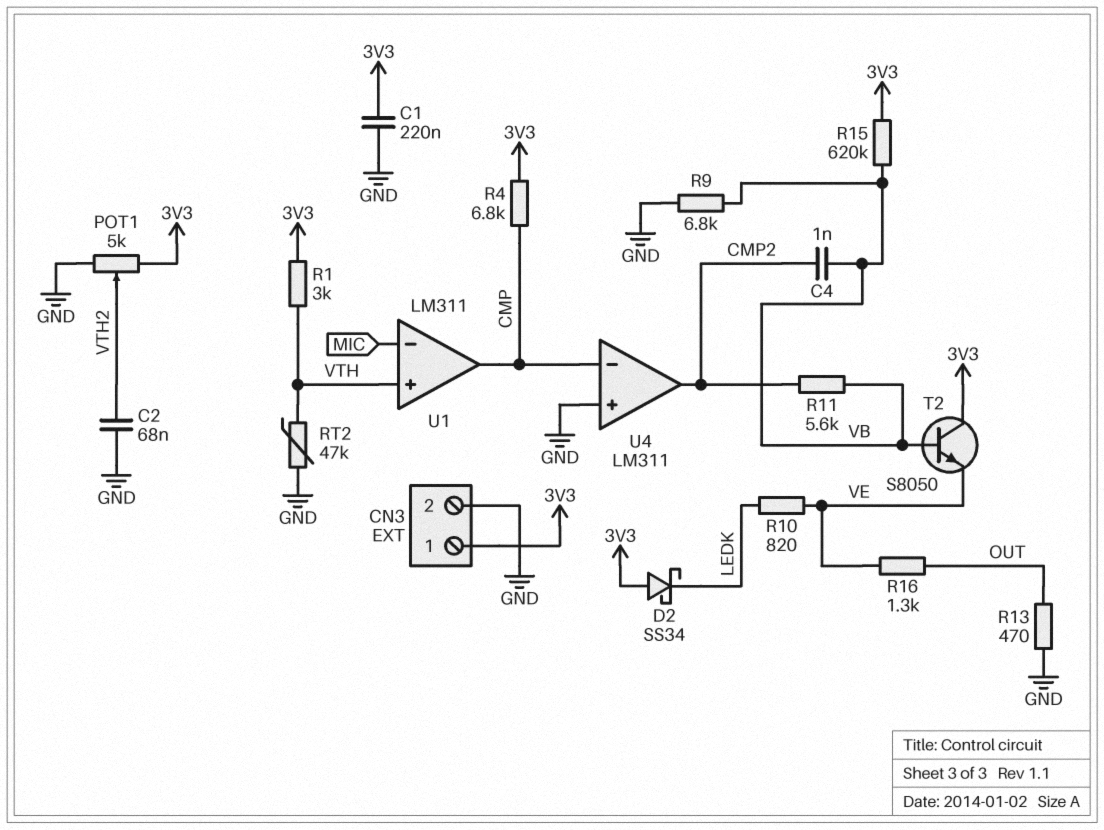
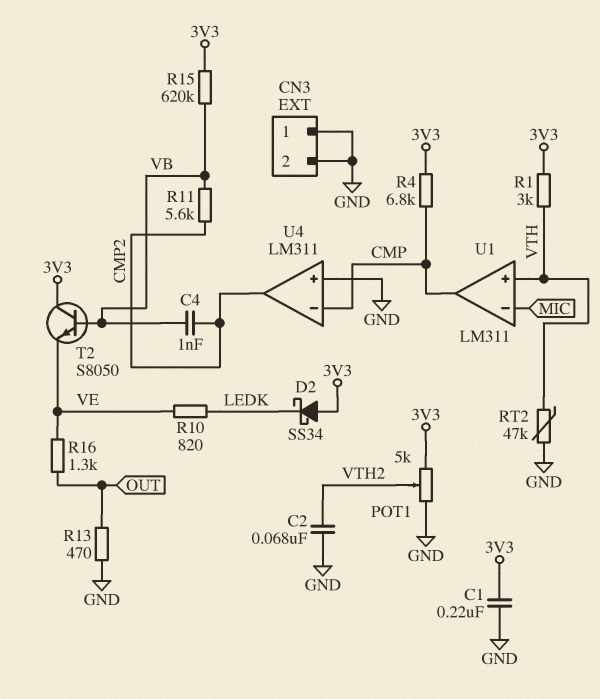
CN3 pin 1: 3V3 -> GND
R9: 6.8k (GND, VB) -> none

